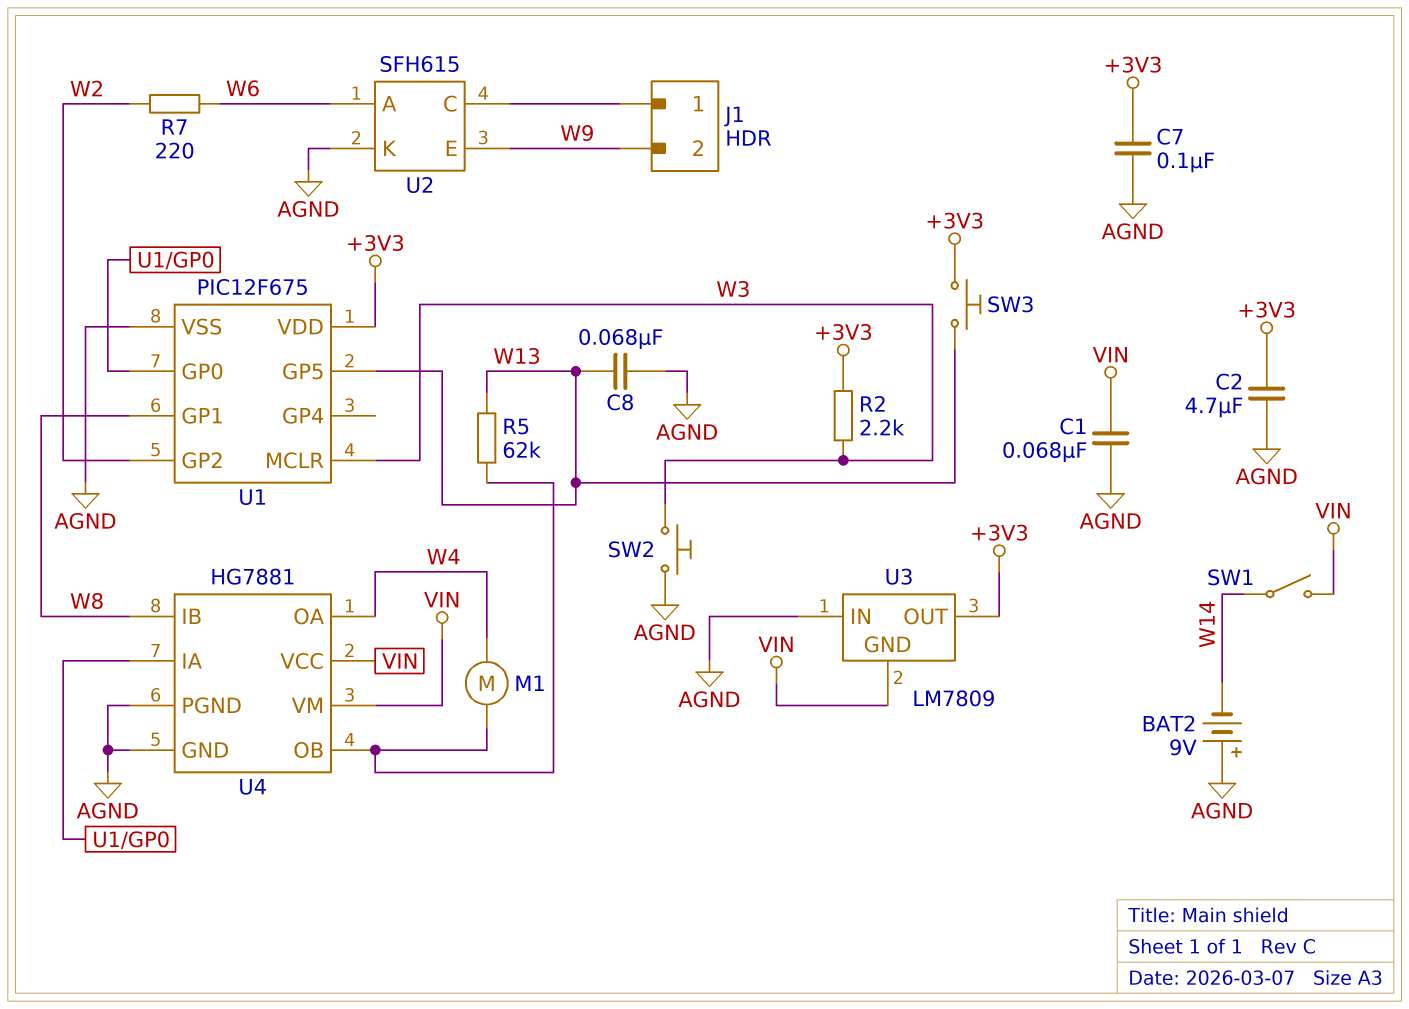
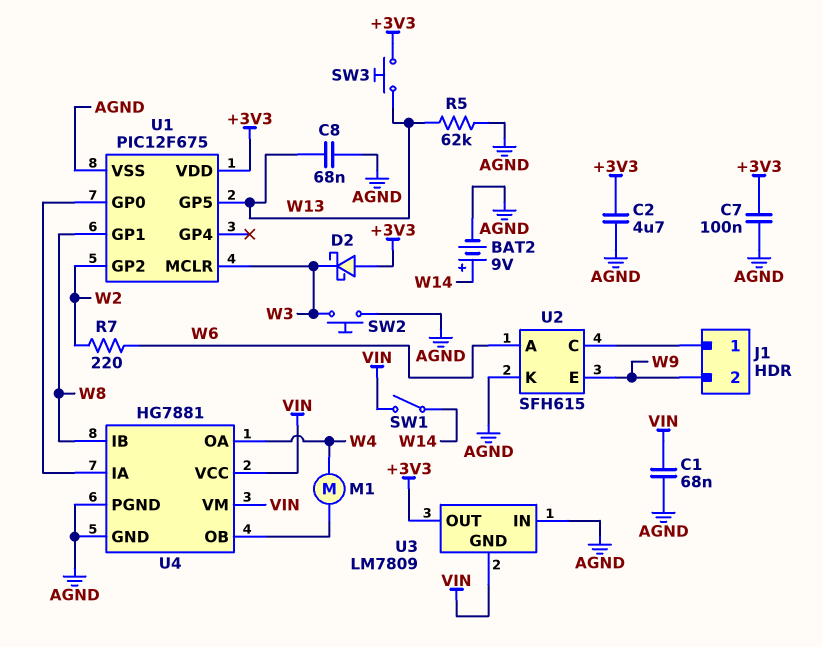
BAT2: 9V (plus AGND, minus W14) -> 9V (plus W14, minus AGND)
D2: none -> schottky (A +3V3, K W3)
R2: 2.2k (+3V3, W3) -> none
R5: 62k (U4/OB, W13) -> 62k (AGND, W13)

